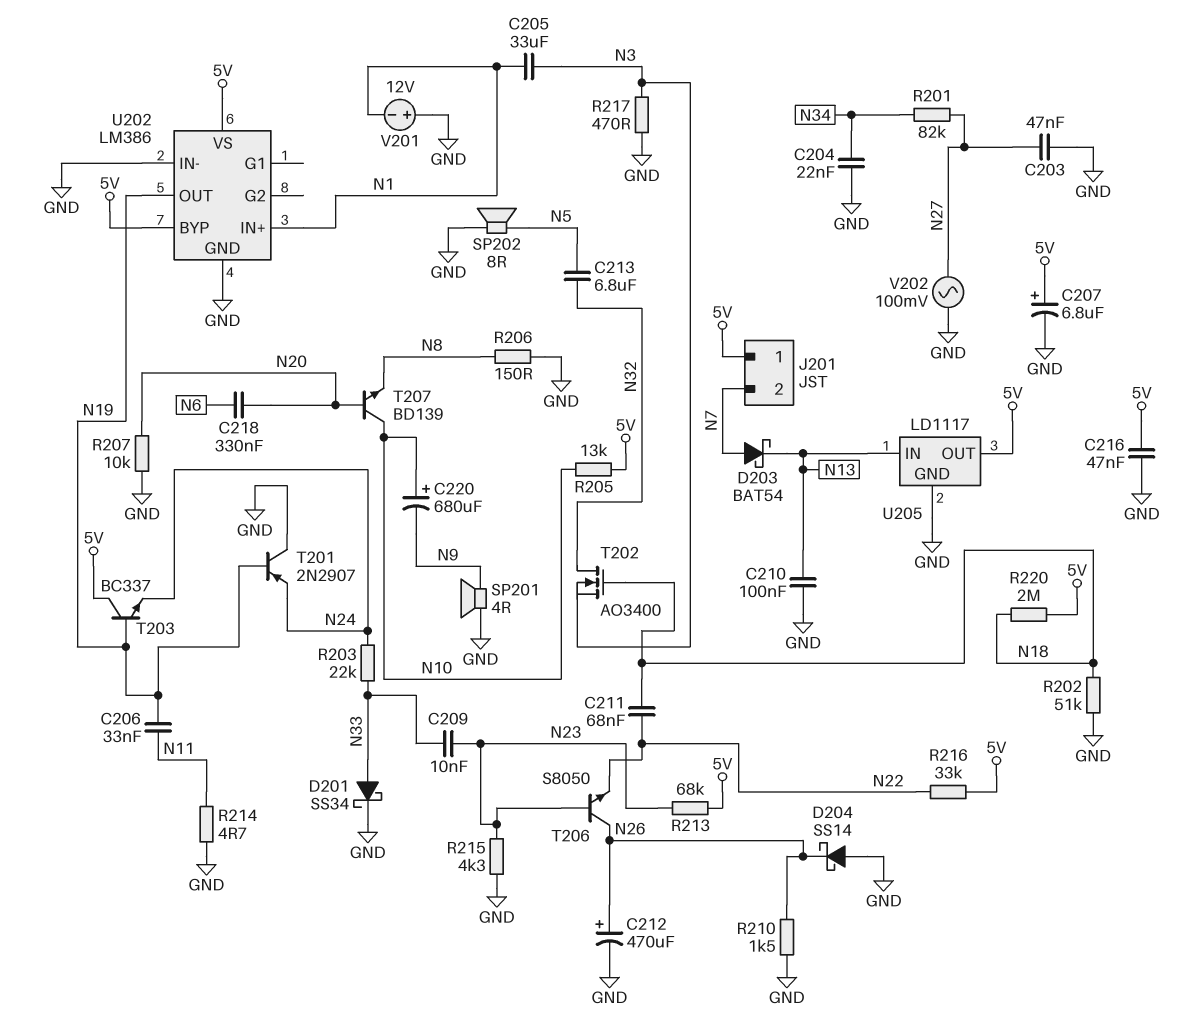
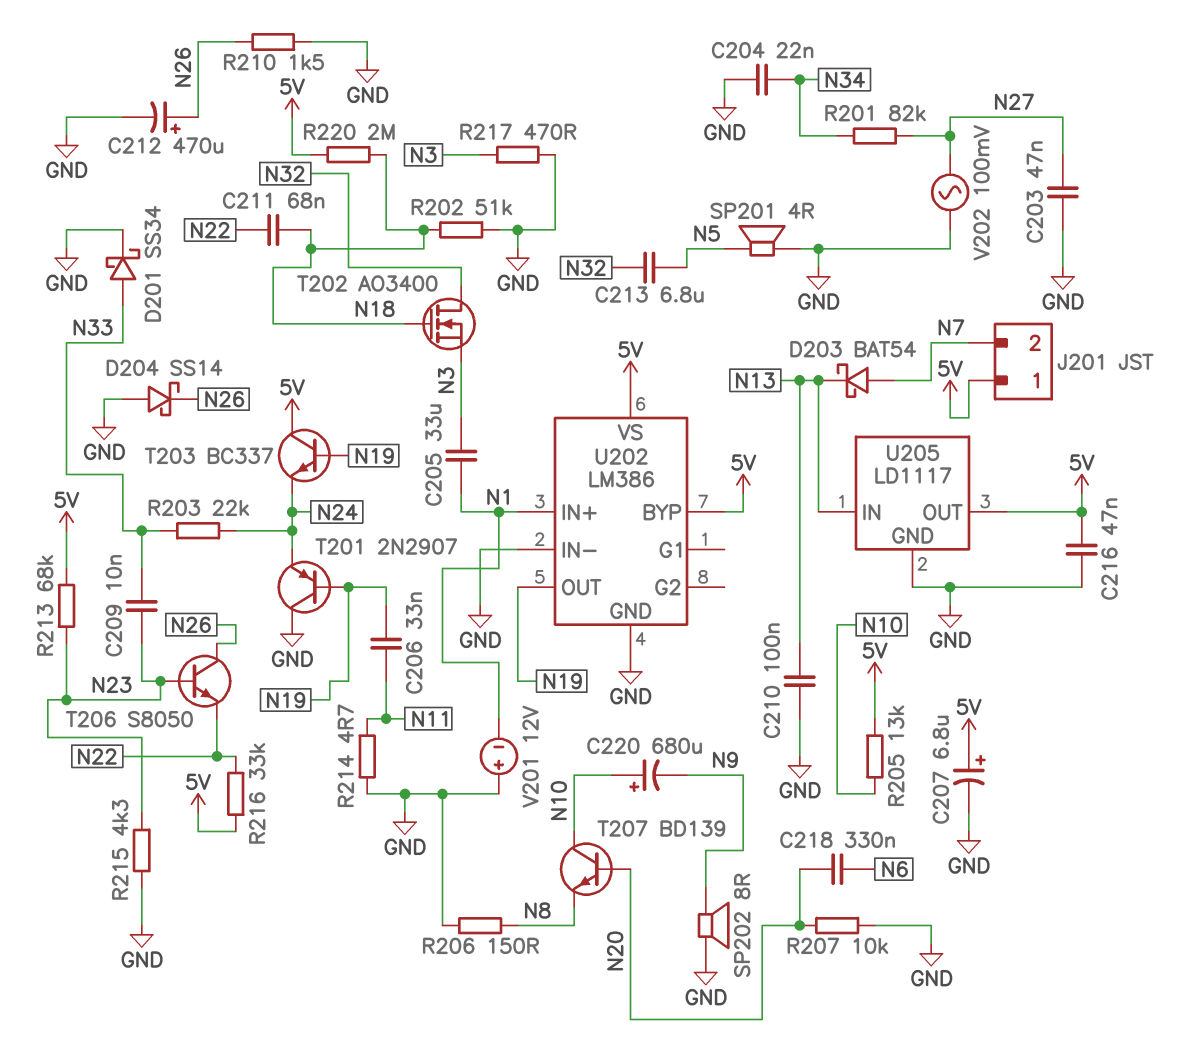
SP201: speaker 4R (GND, N9) -> speaker 4R (GND, N5)
SP202: speaker 8R (GND, N5) -> speaker 8R (GND, N9)

